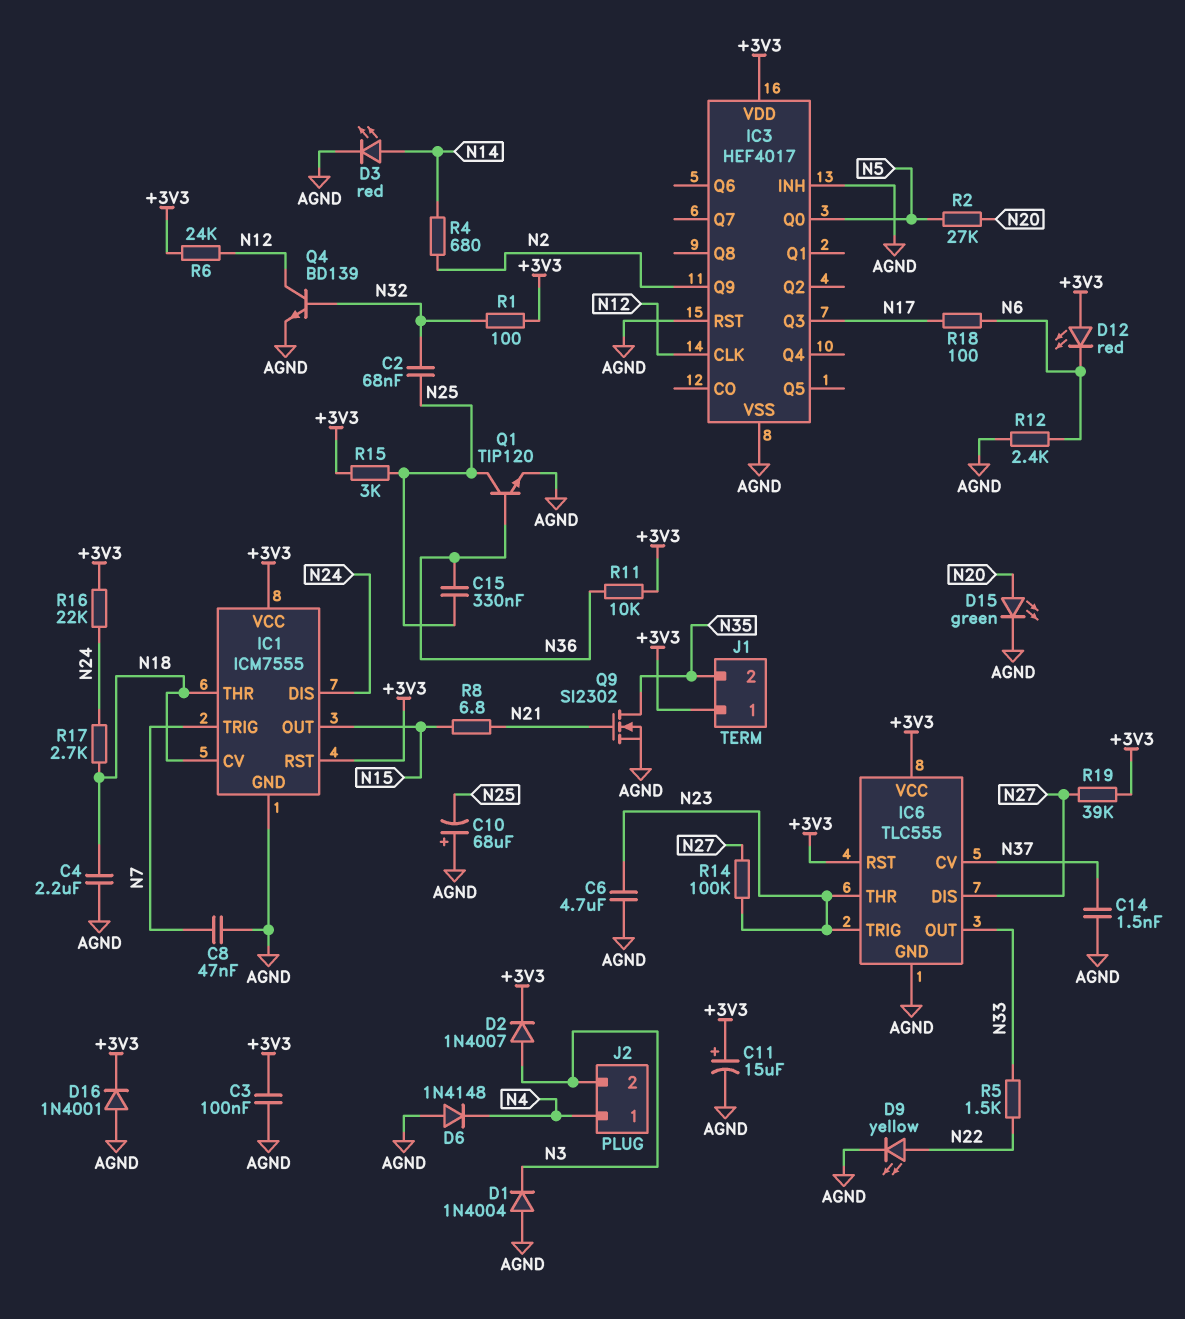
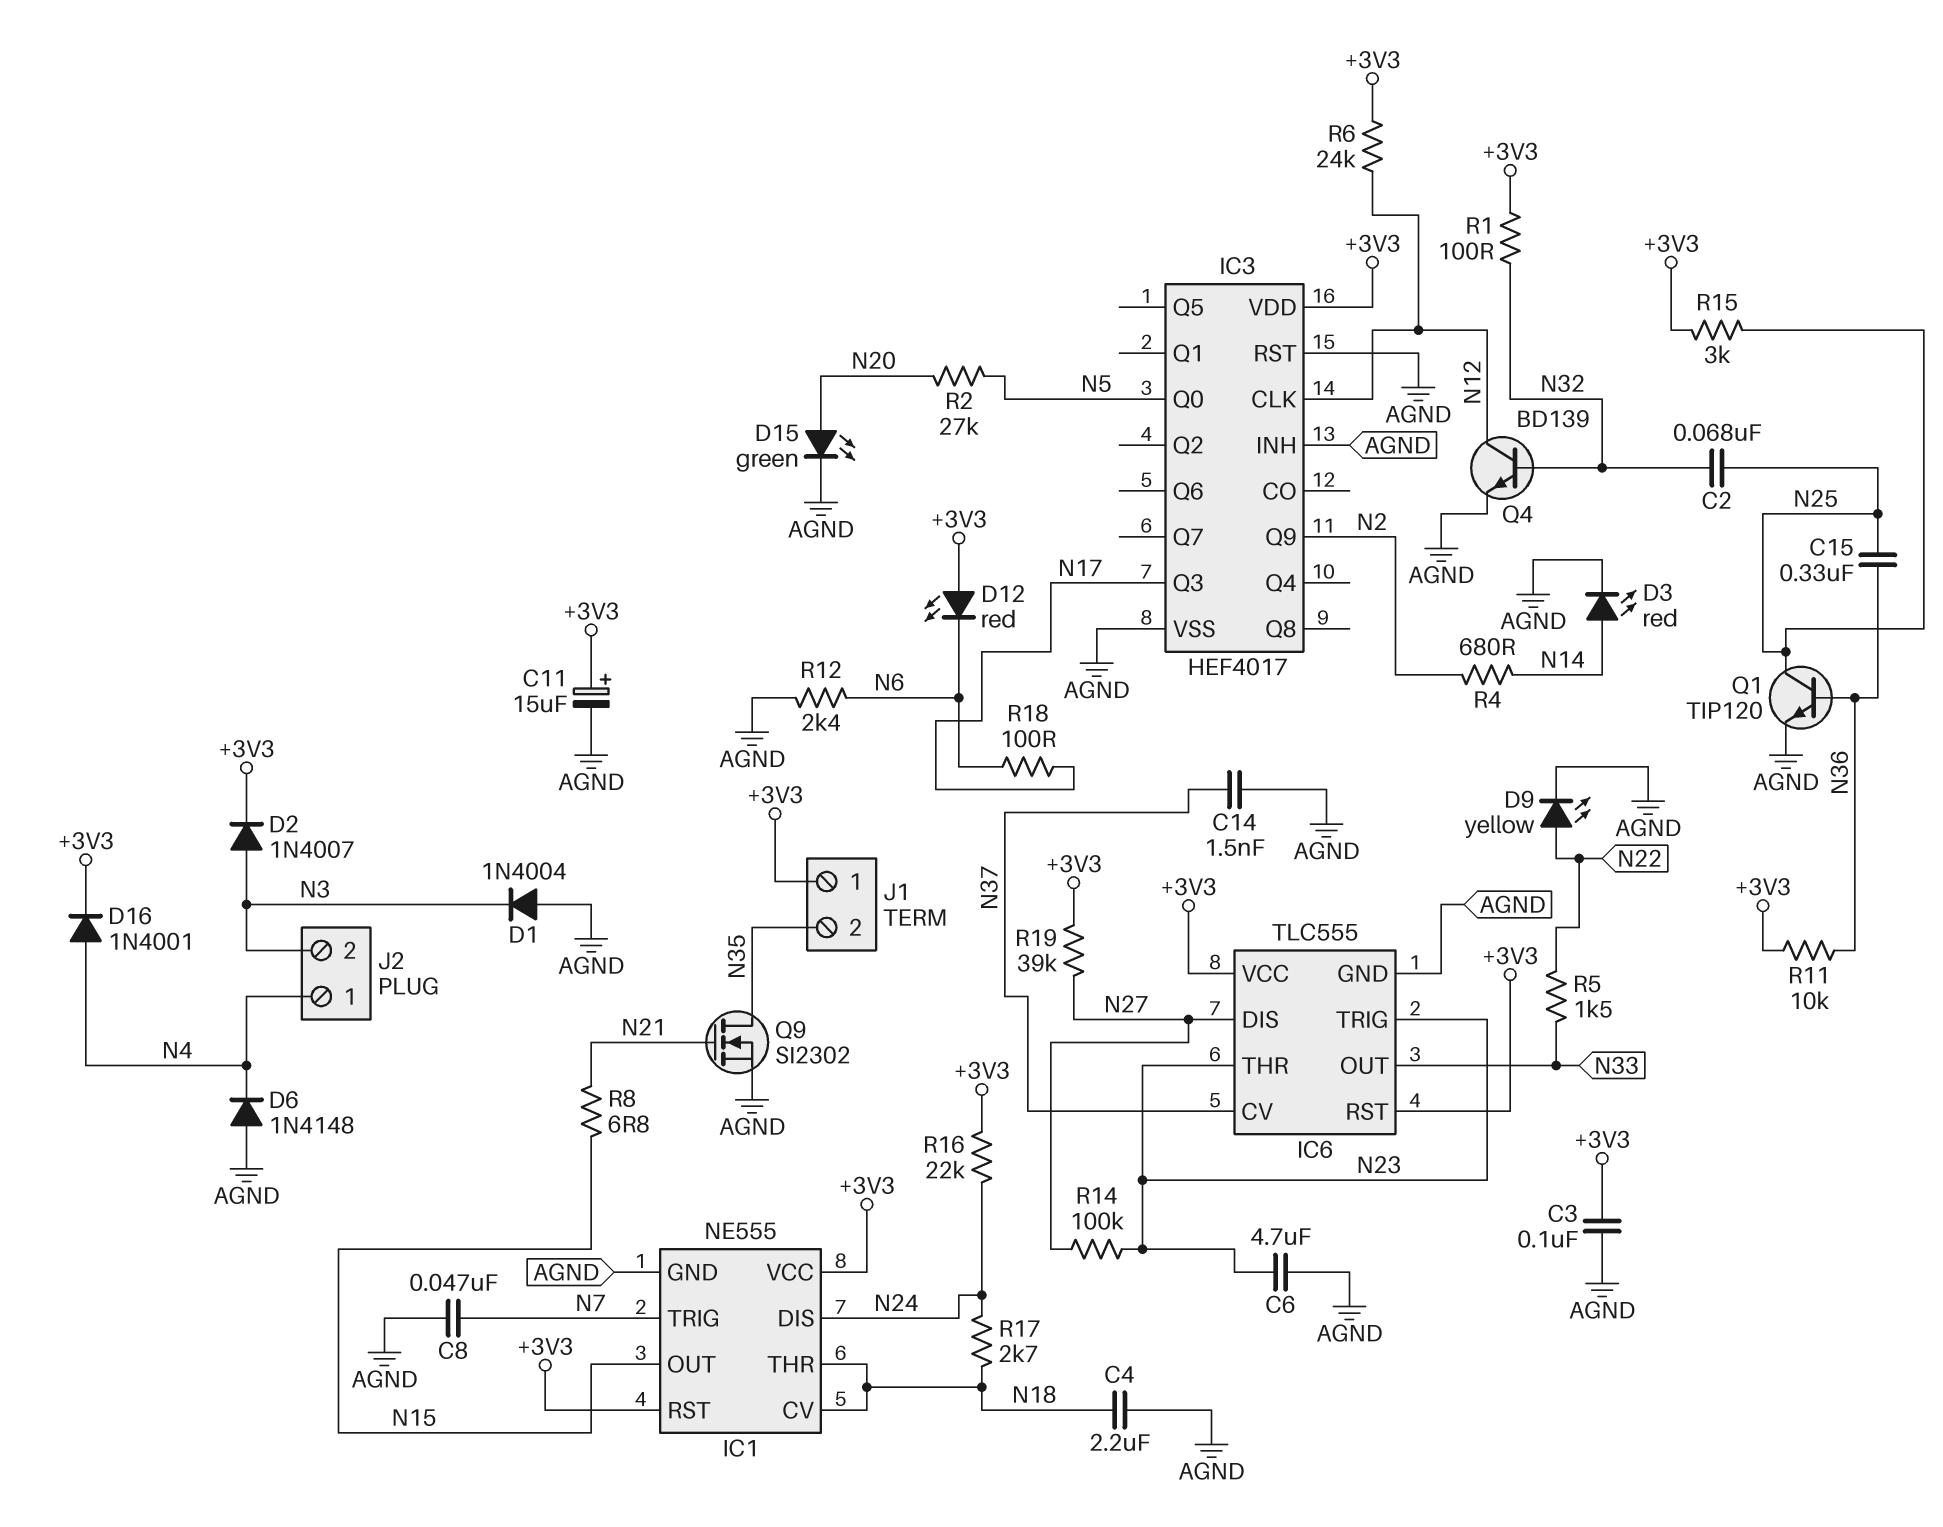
C10: 68uF (plus AGND, minus N25) -> none
D16: diode 1N4001 (A AGND, K +3V3) -> diode 1N4001 (A N4, K +3V3)
IC1: ICM7555 -> NE555

